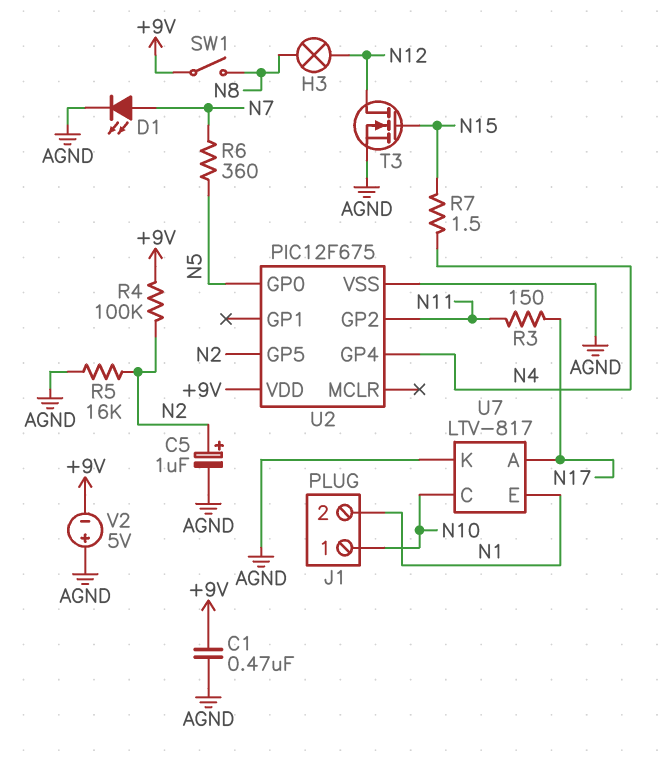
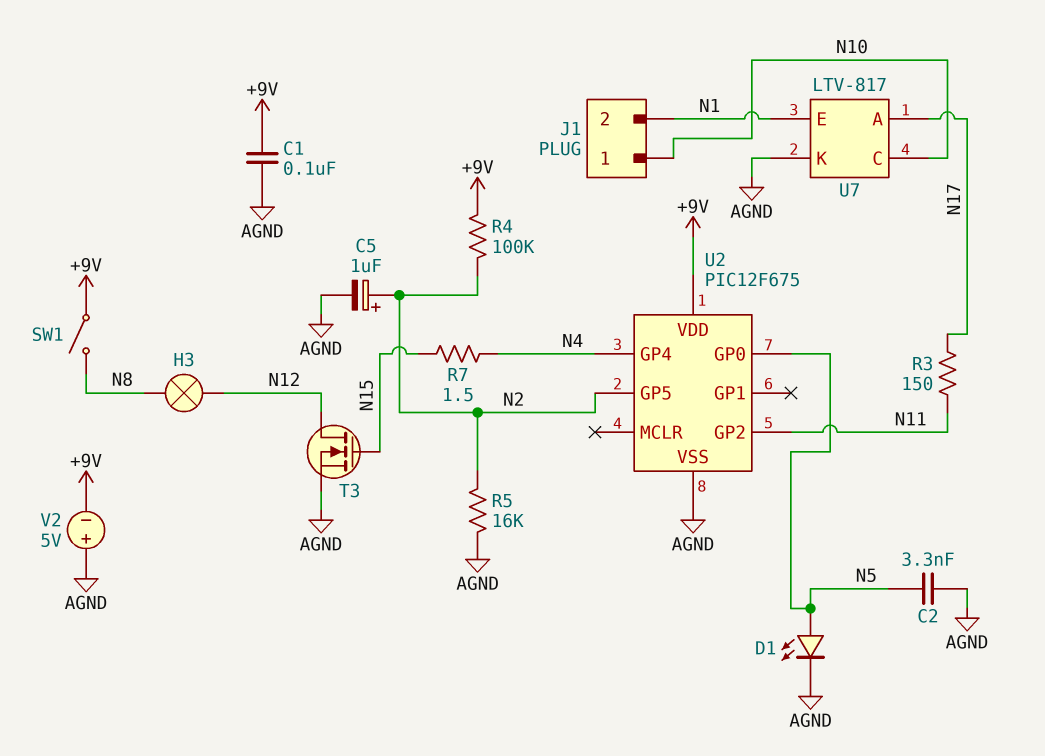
C1: 470nF (+9V, AGND) -> 100nF (+9V, AGND)
C2: none -> 3.3nF (AGND, N5)
D1: LED (A N7, K AGND) -> LED (A N5, K AGND)
R6: 360 (N5, N7) -> none

